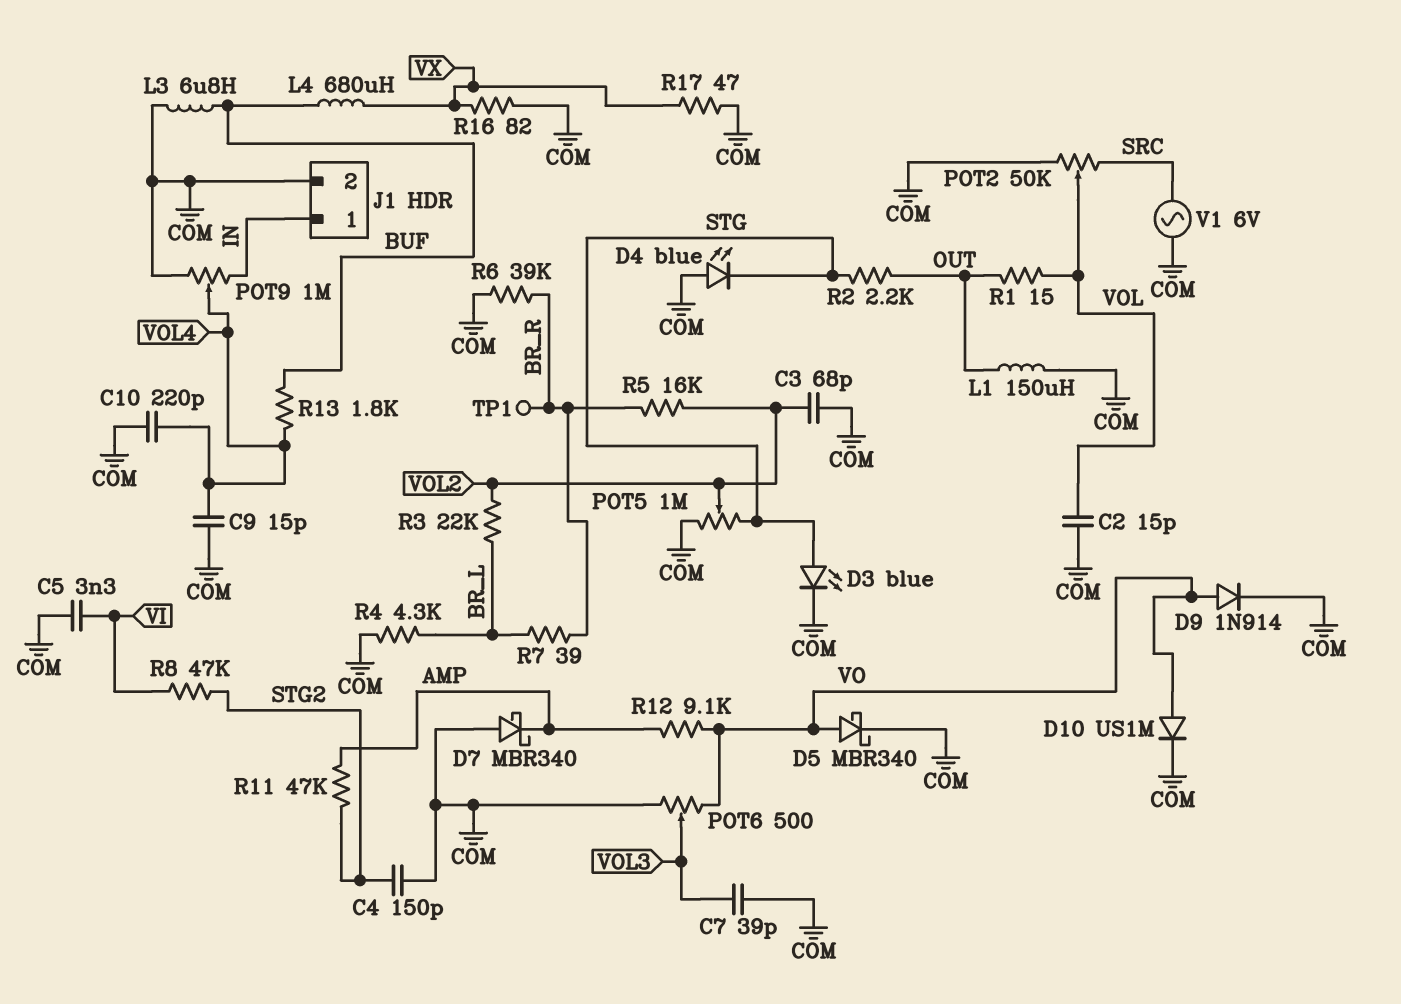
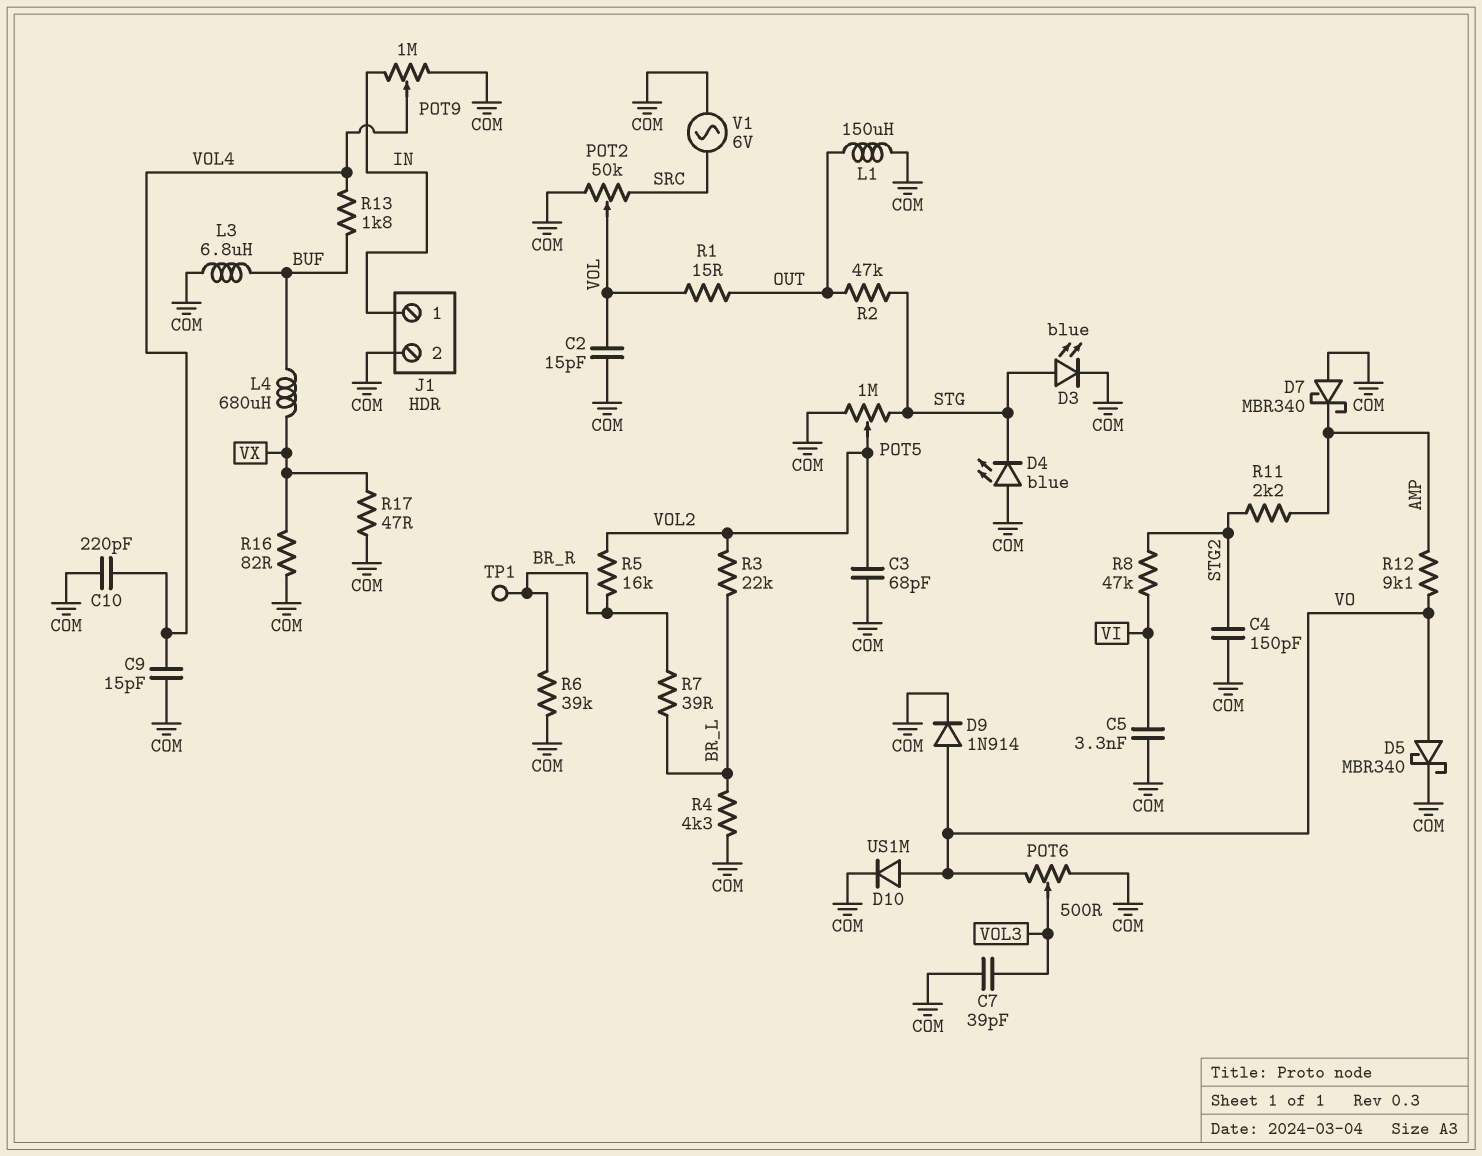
R2: 2.2k (OUT, STG) -> 47k (OUT, STG)
R11: 47k (AMP, STG2) -> 2.2k (AMP, STG2)

